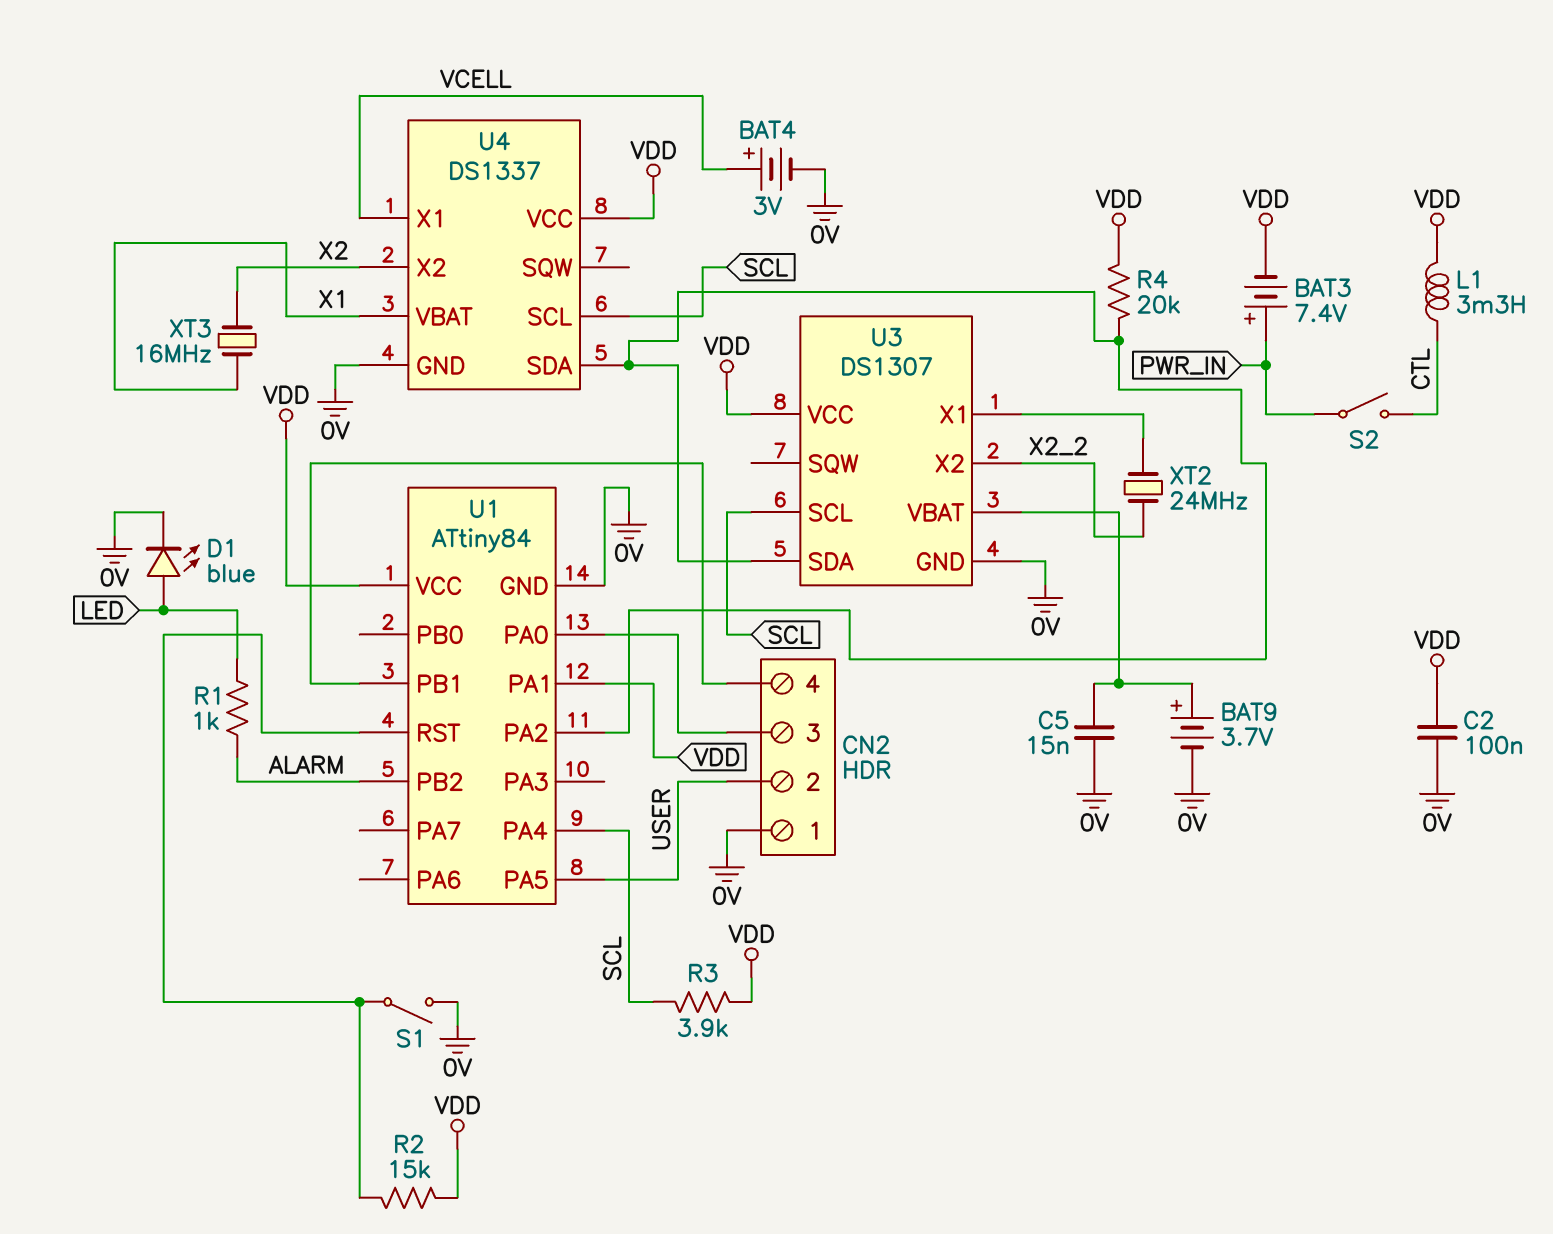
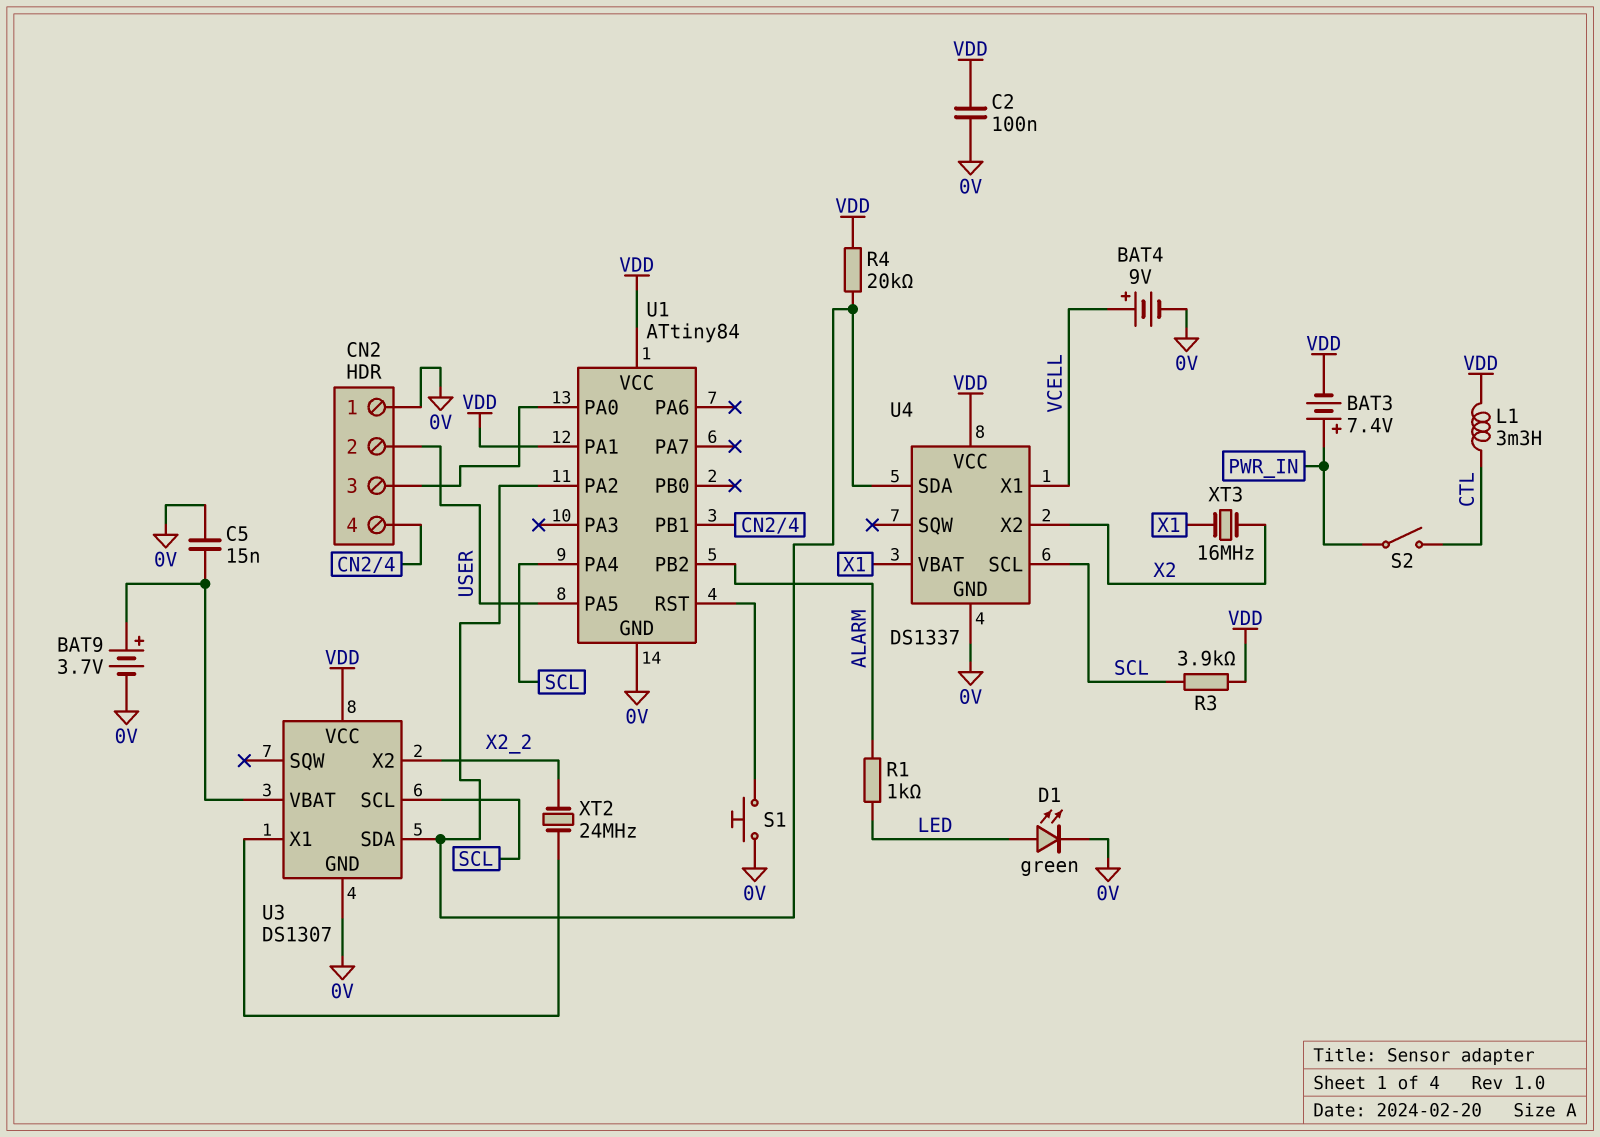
BAT4: 3V (plus VCELL, minus 0V) -> 9V (plus VCELL, minus 0V)
D1: LED blue (A LED, K 0V) -> LED green (A LED, K 0V)
R2: 15k (U1/RST, VDD) -> none
S1: switch (0V, U1/RST) -> button (0V, U1/RST)

